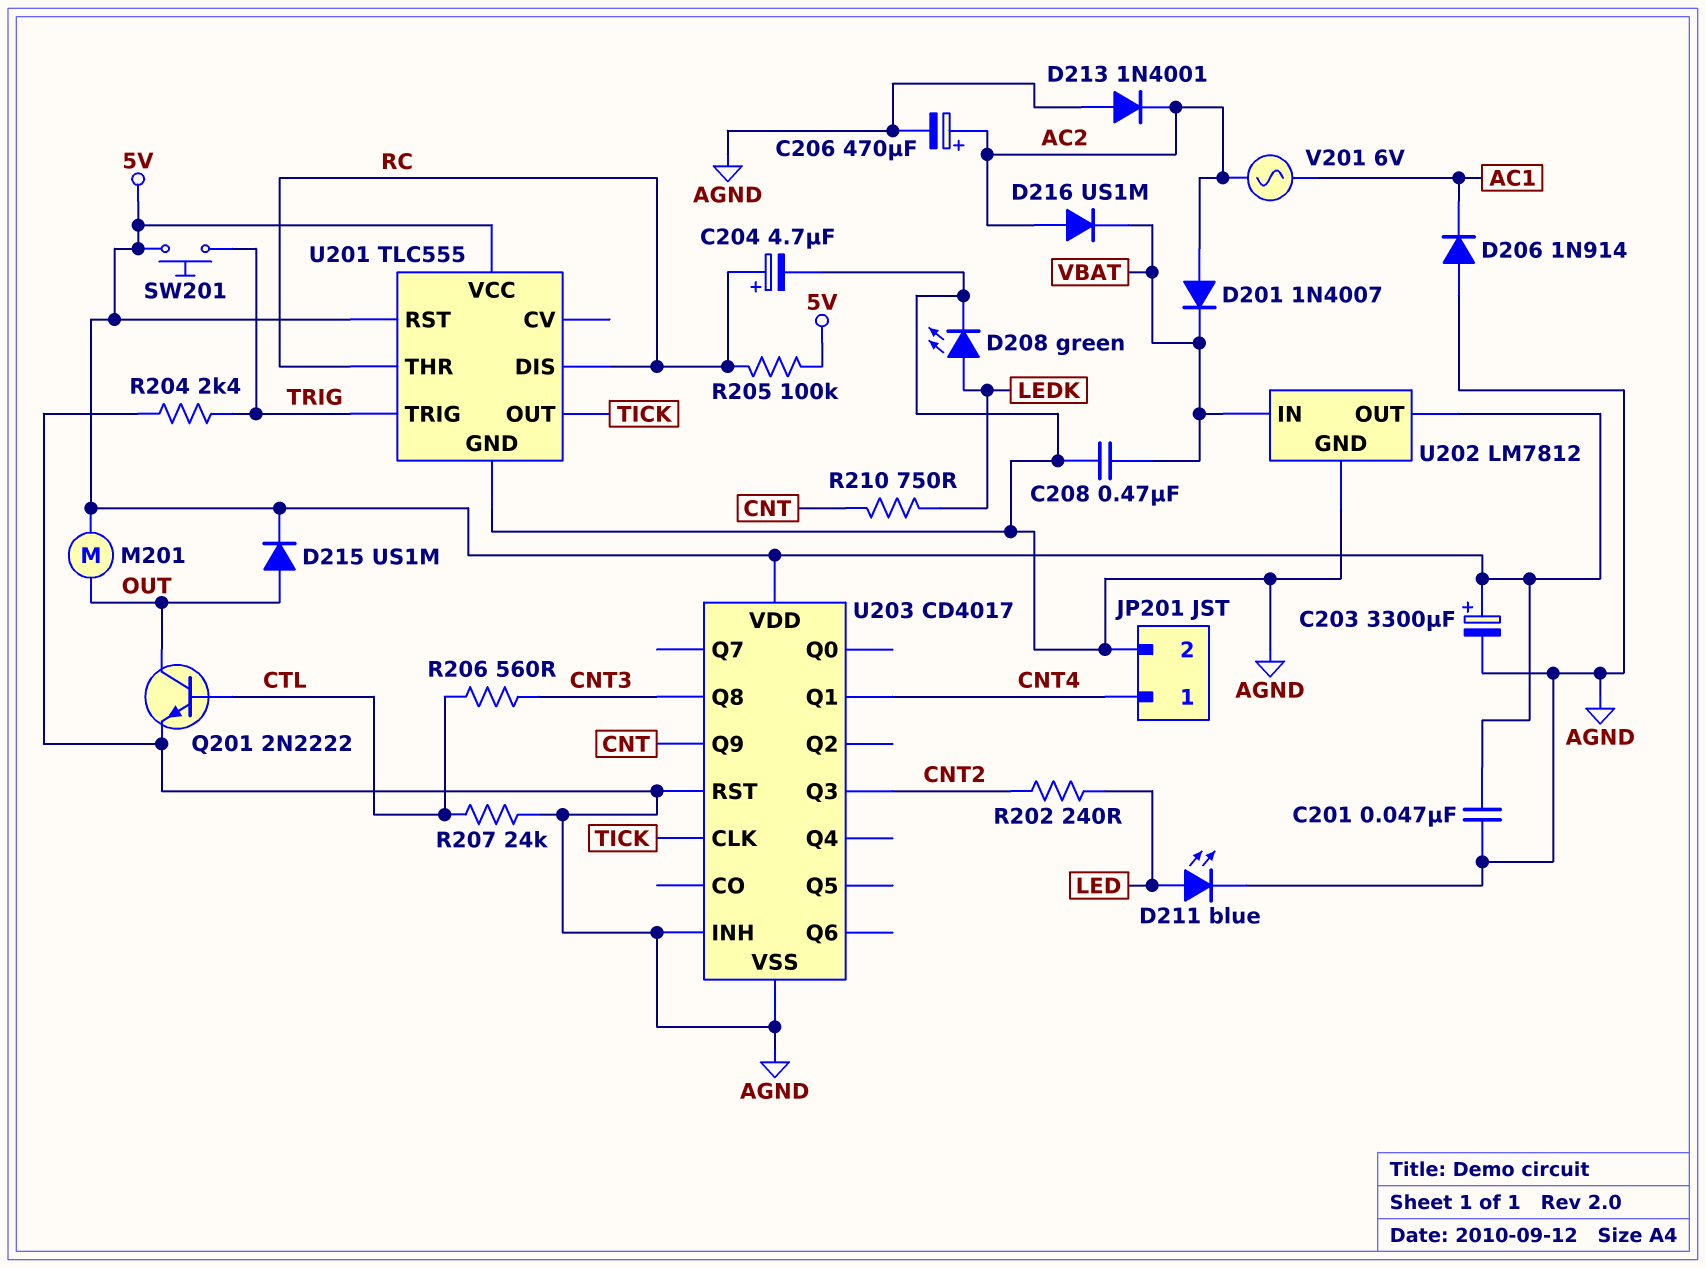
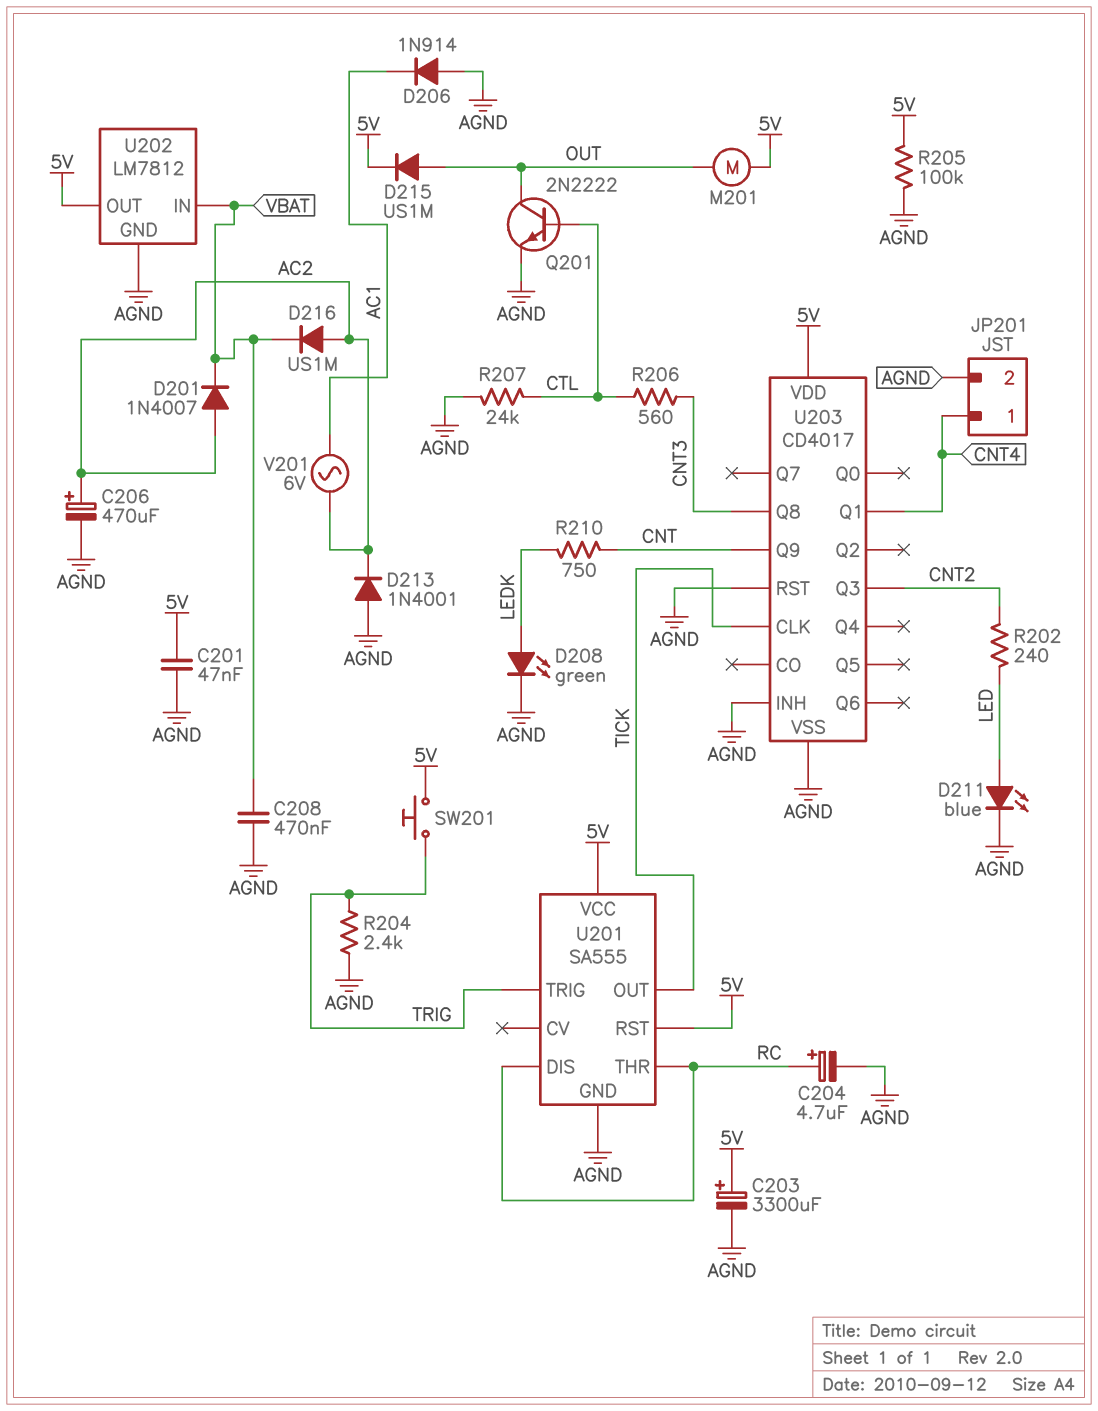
R205: 100k (5V, RC) -> 100k (5V, AGND)
U201: TLC555 -> SA555

